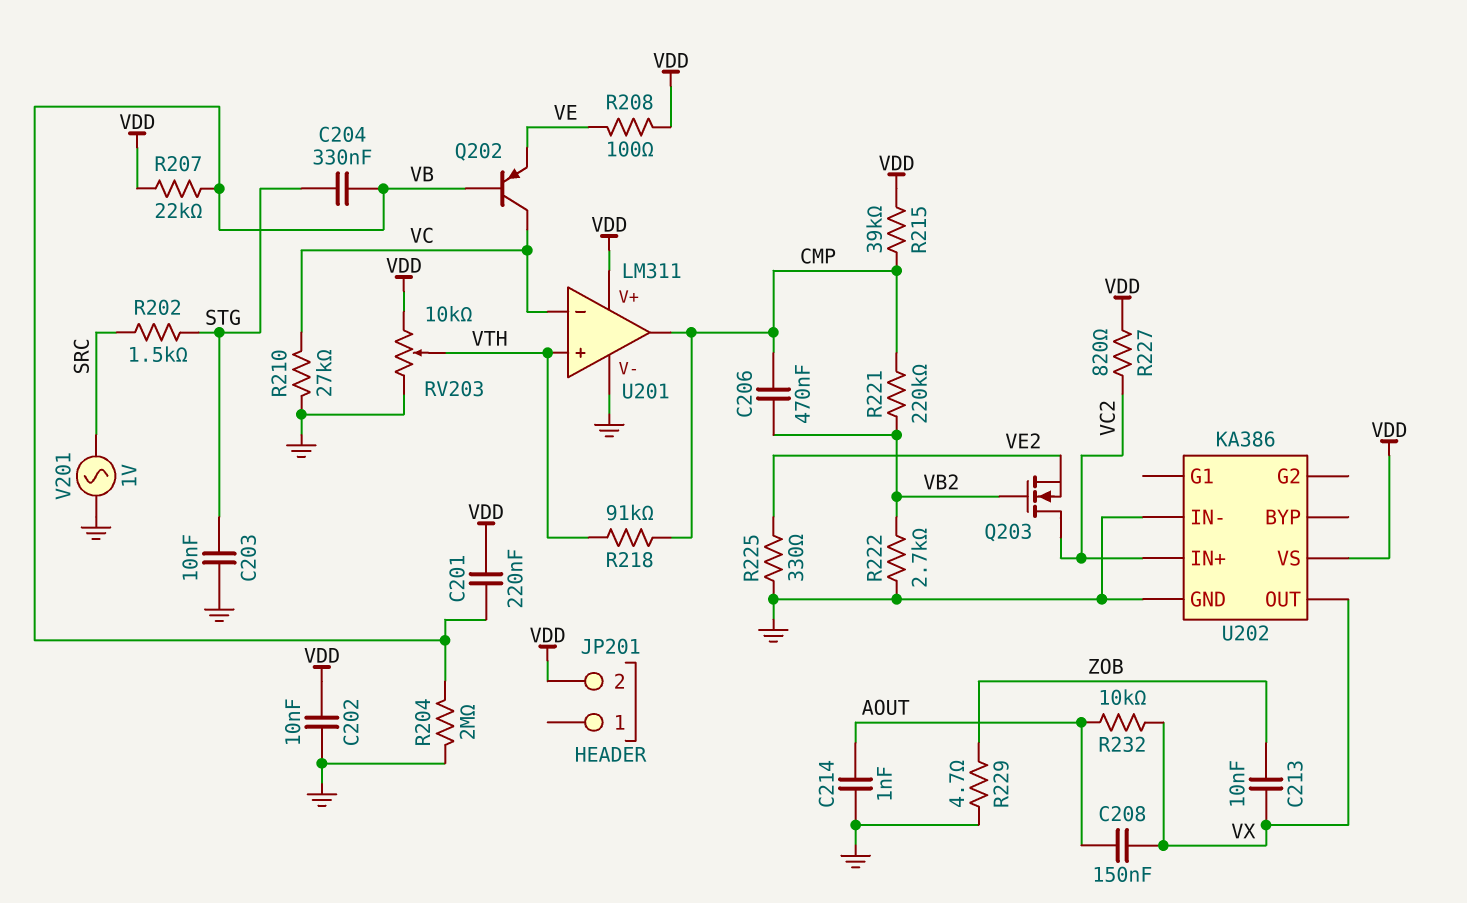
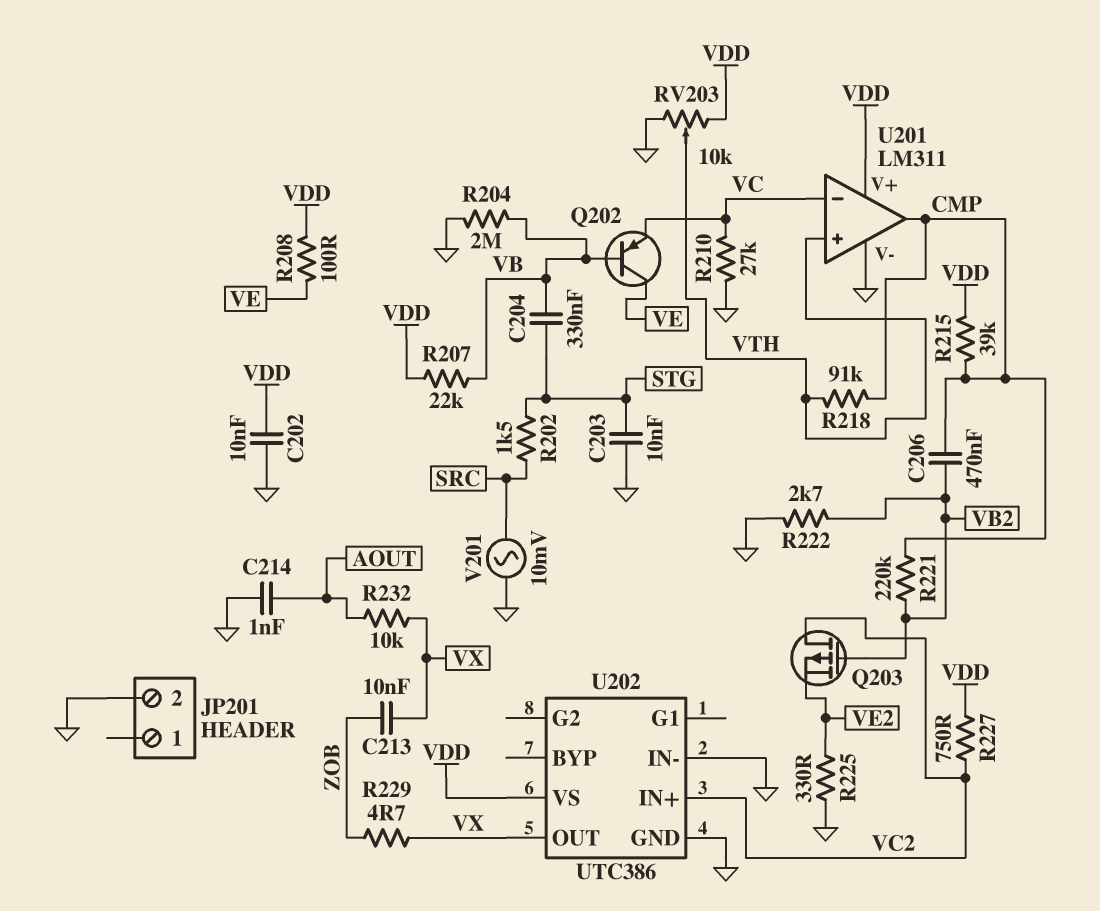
C201: 220nF (VB, VDD) -> none
C208: 150nF (AOUT, VX) -> none
JP201 pin 2: VDD -> GND
Q202: PNP (B VB, C VC, E VE) -> PNP (B VB, C VE, E VC)
Q203: NMOS (G VB2, D VC2, S VE2) -> PMOS (G VB2, D VC2, S VE2)
R227: 820 (VC2, VDD) -> 750 (VC2, VDD)
R229: 4.7 (GND, ZOB) -> 4.7 (VX, ZOB)
U202: KA386 -> UTC386
V201: AC 1V (GND, SRC) -> AC 10mV (GND, SRC)

